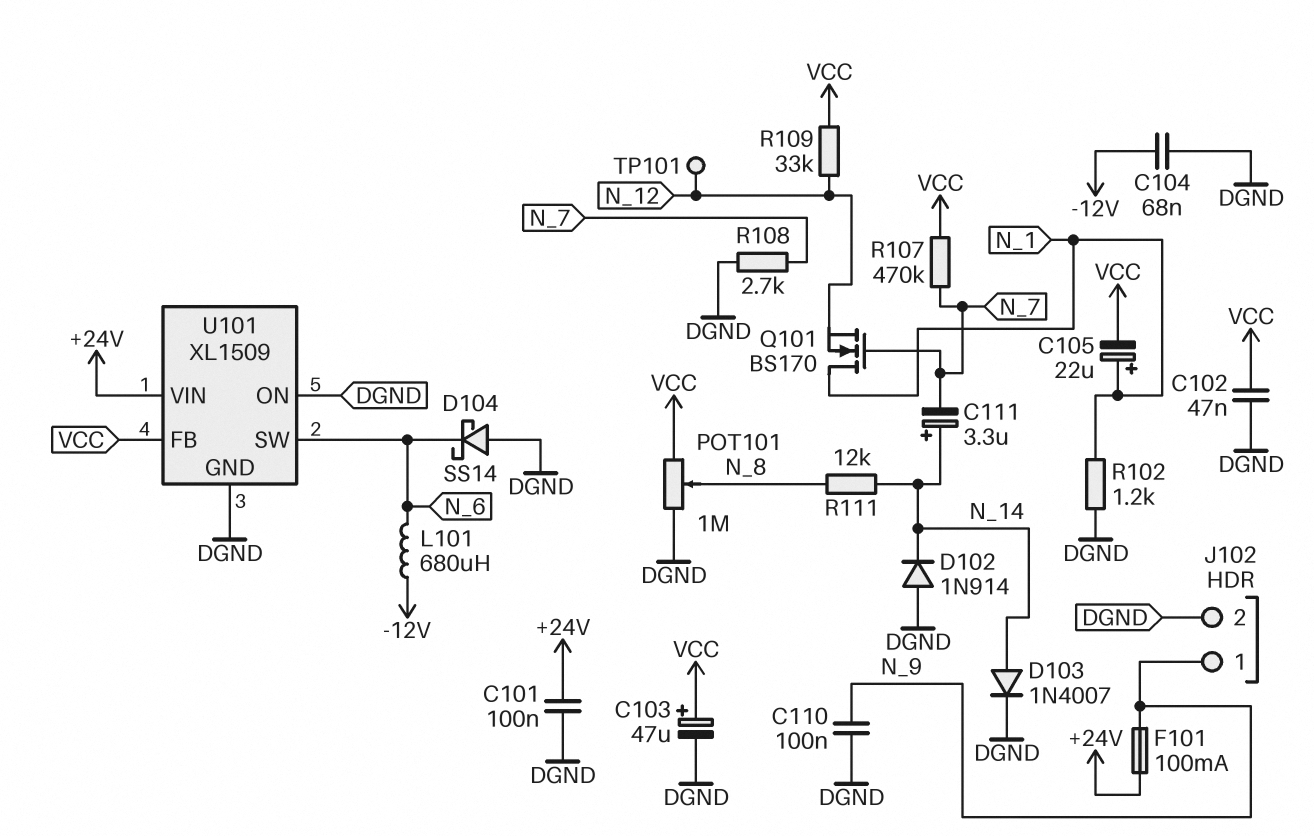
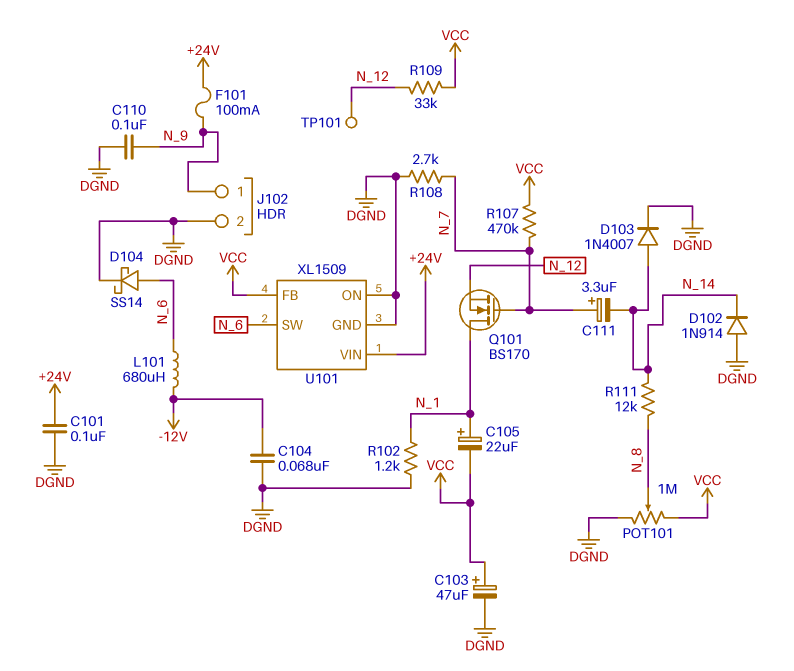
C102: 47nF (DGND, VCC) -> none
C111: 3.3uF (plus N_14, minus N_7) -> 3.3uF (plus N_7, minus N_14)
D104: schottky SS14 (A DGND, K N_6) -> schottky SS14 (A N_6, K DGND)

